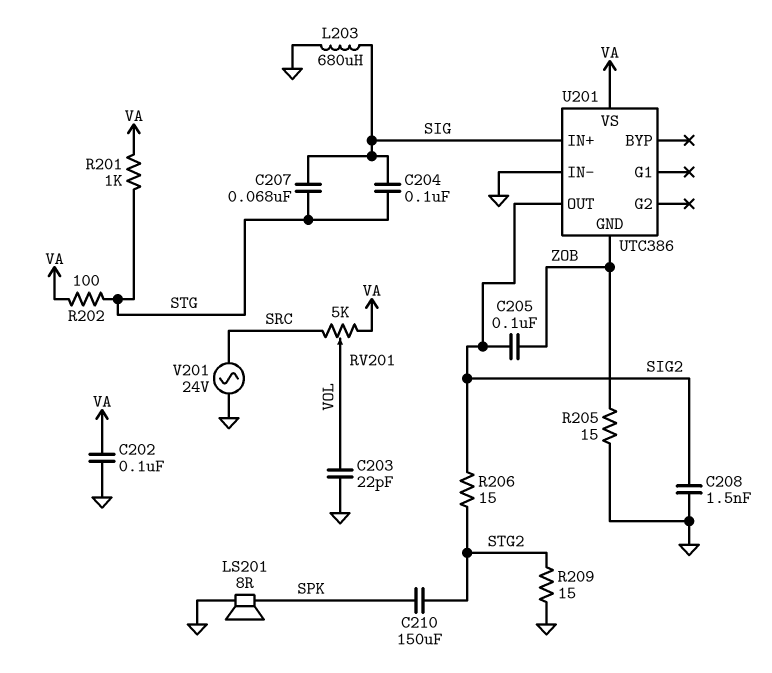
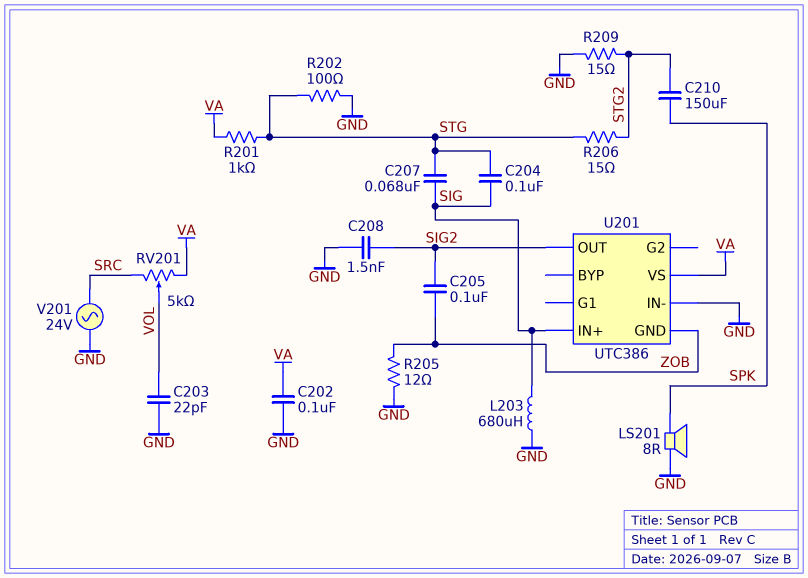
R202: 100 (STG, VA) -> 100 (GND, STG)
R205: 15 (GND, ZOB) -> 12 (GND, ZOB)
R206: 15 (SIG2, STG2) -> 15 (STG, STG2)

